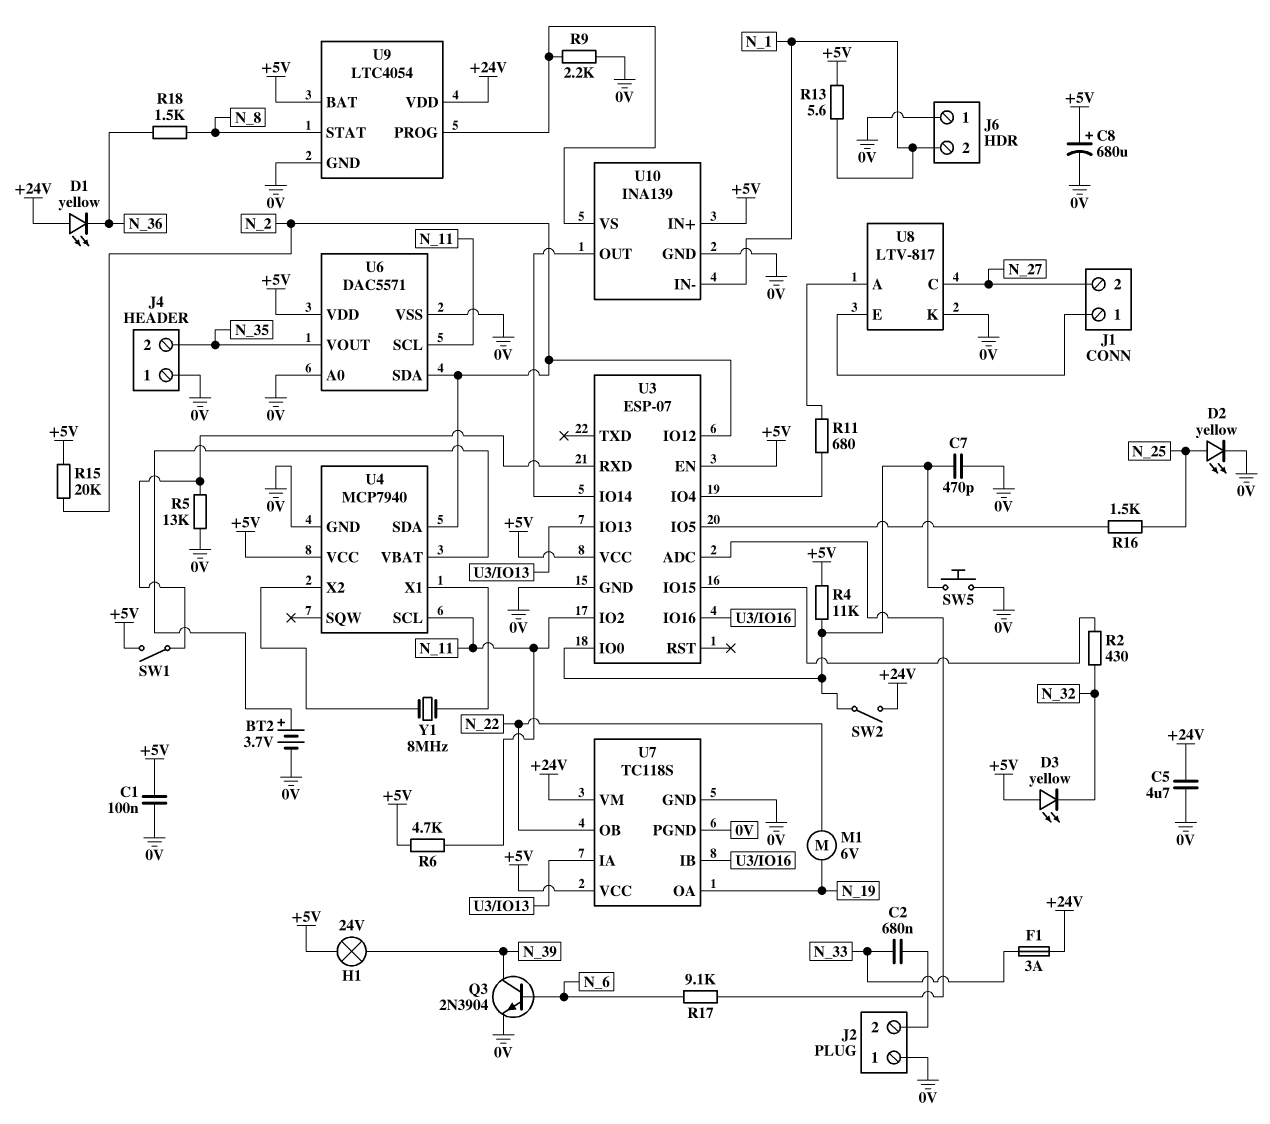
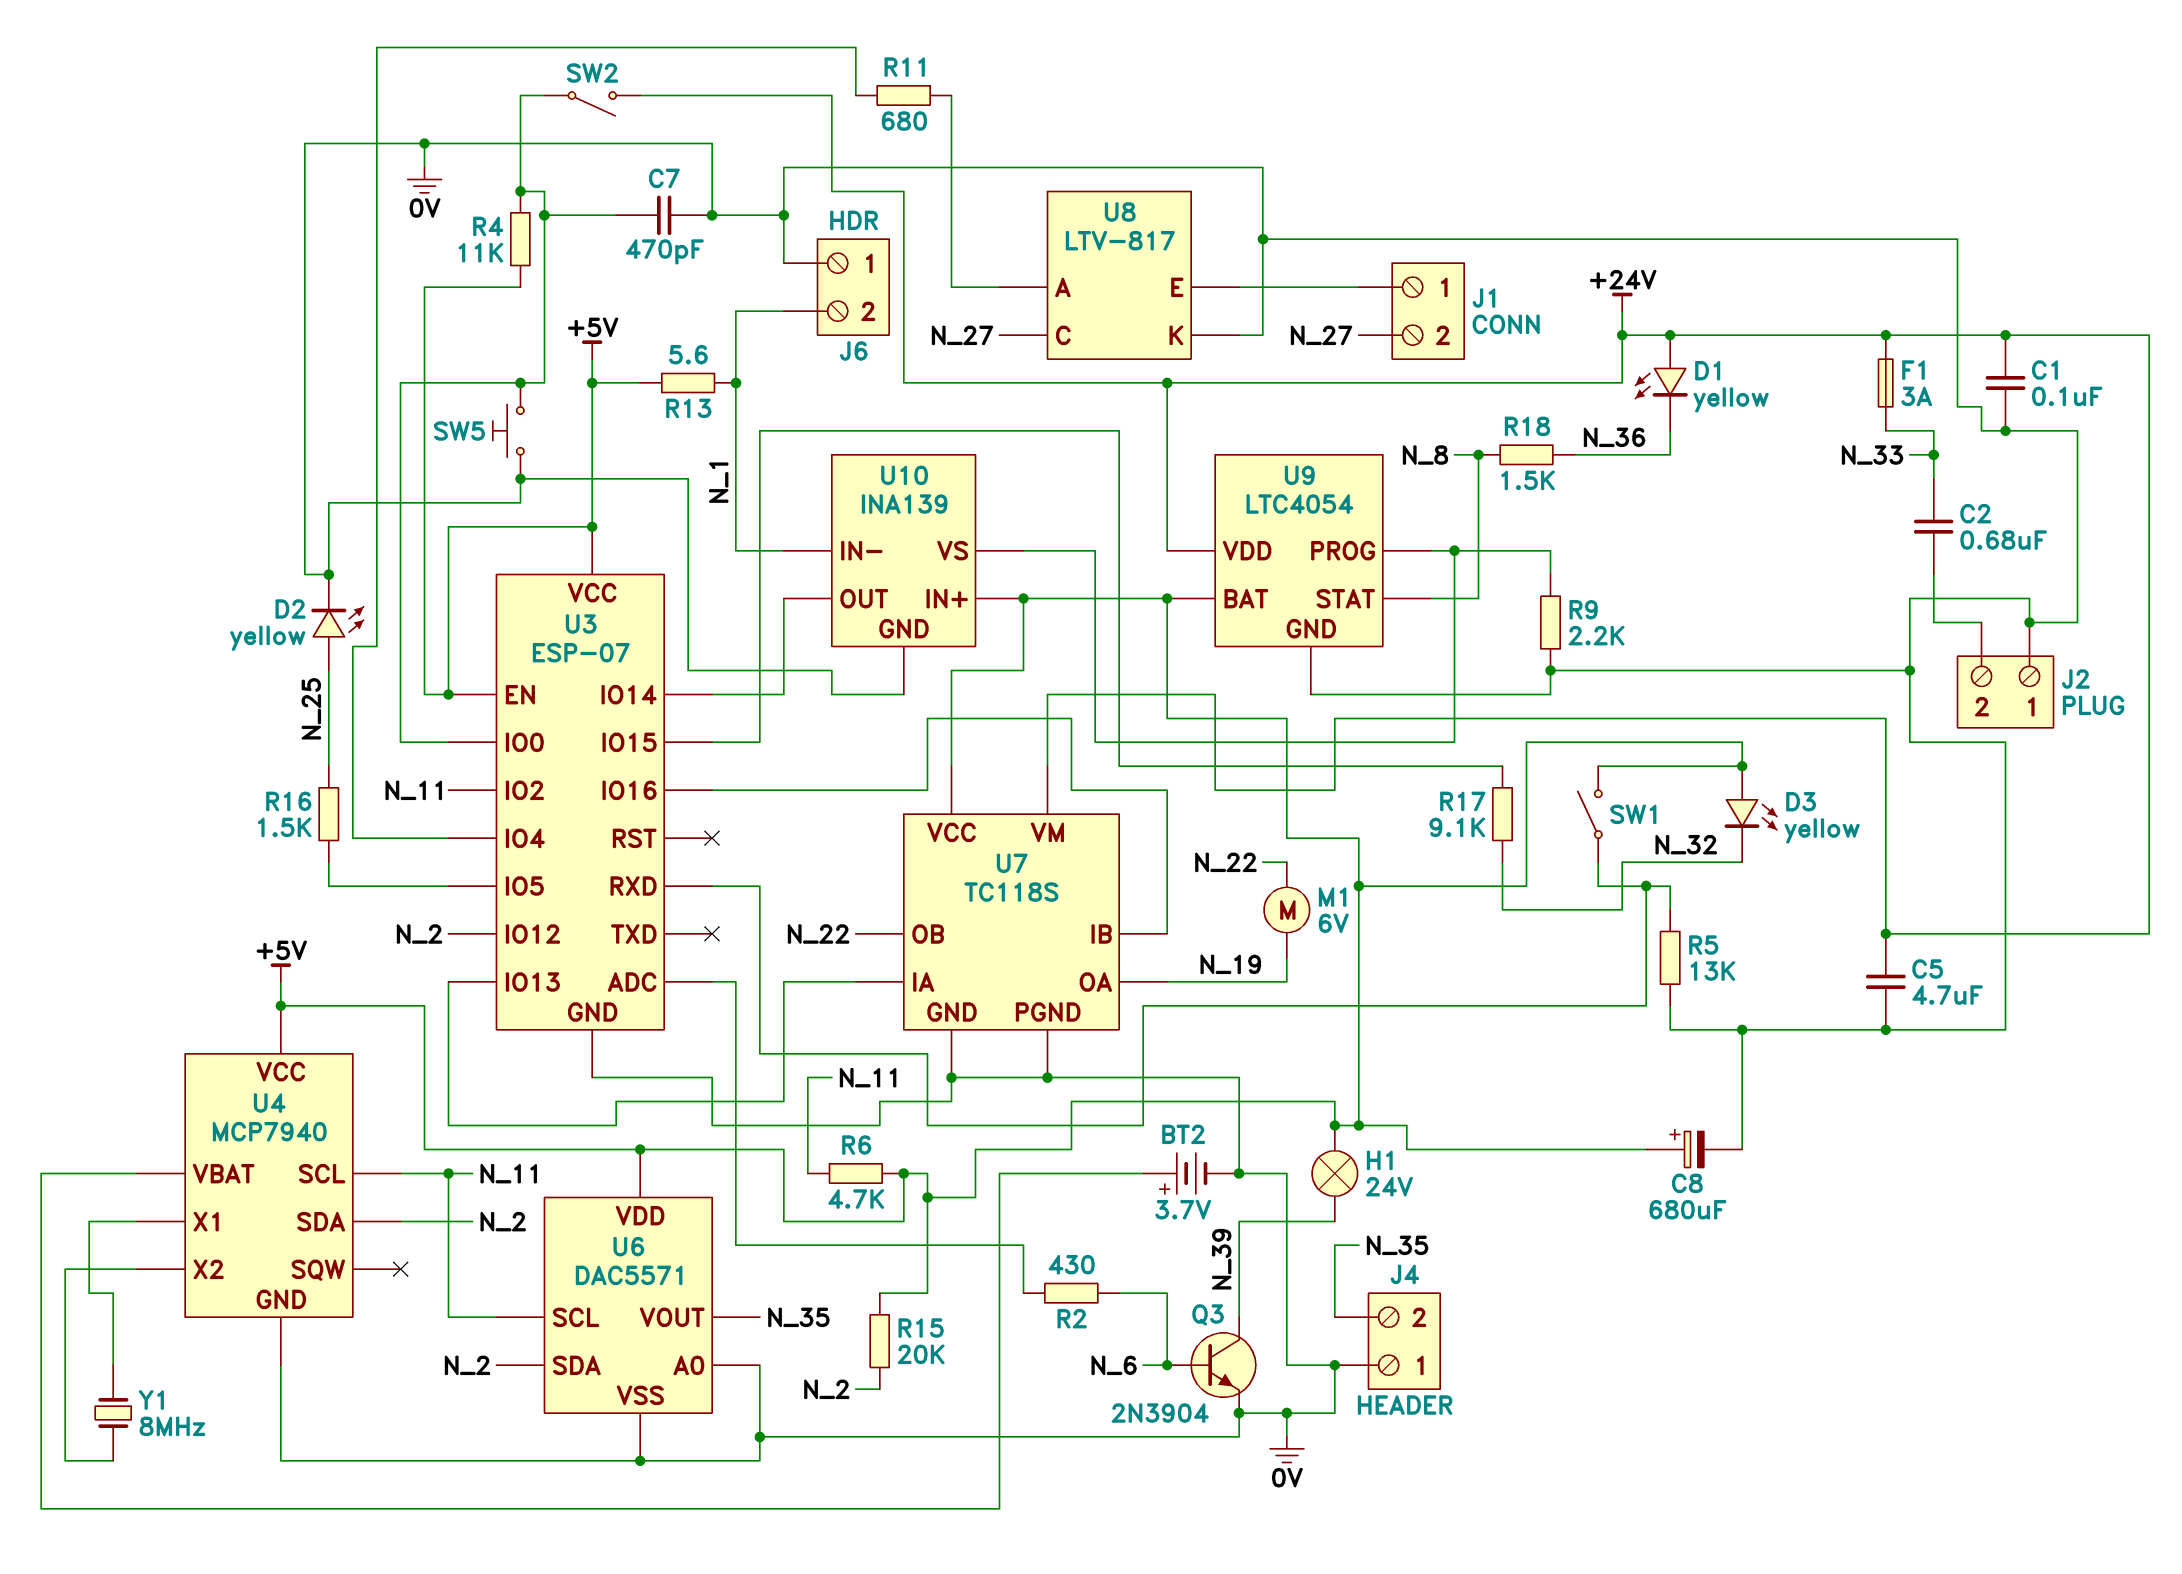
C1: 100nF (+5V, 0V) -> 100nF (+24V, 0V)
R2: 430 (N_32, U3/IO15) -> 430 (N_6, U3/ADC)
R17: 9.1k (N_6, U3/ADC) -> 9.1k (N_32, U3/IO15)

